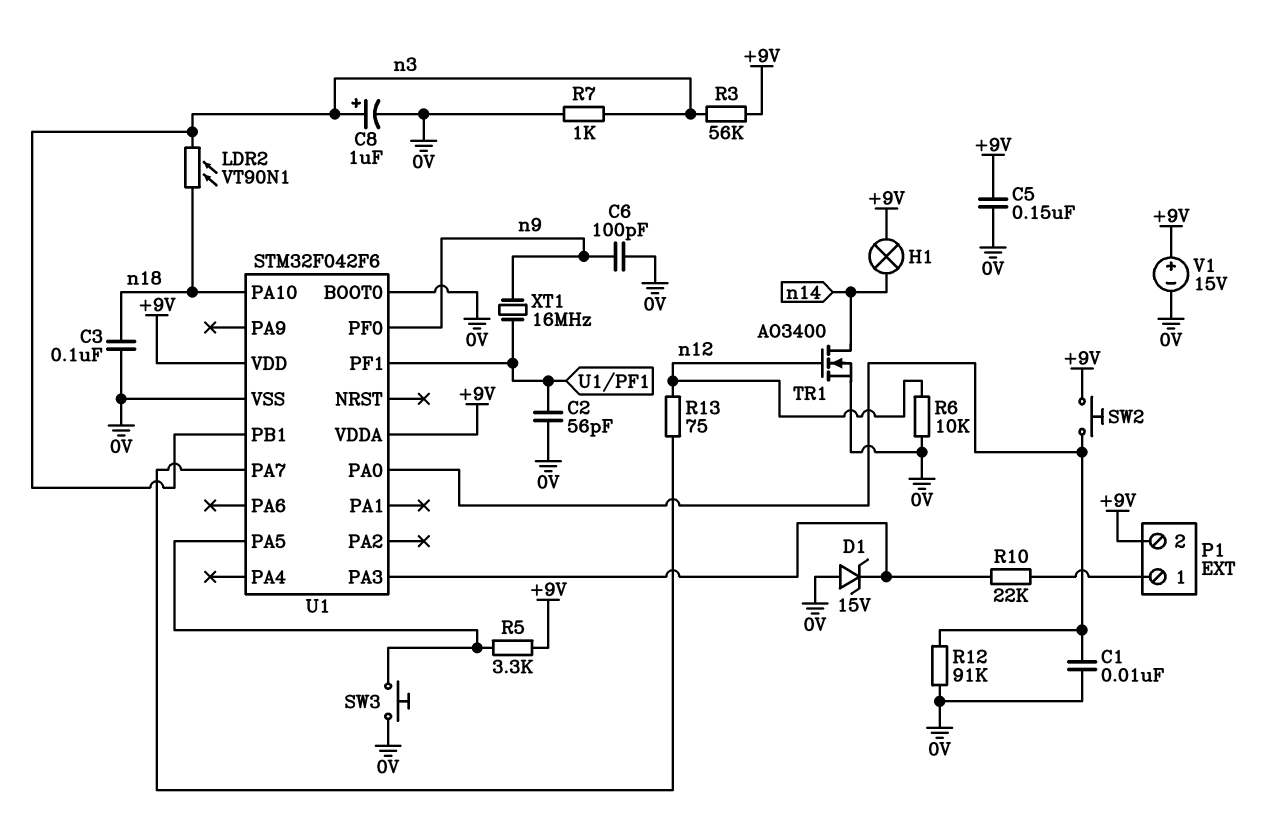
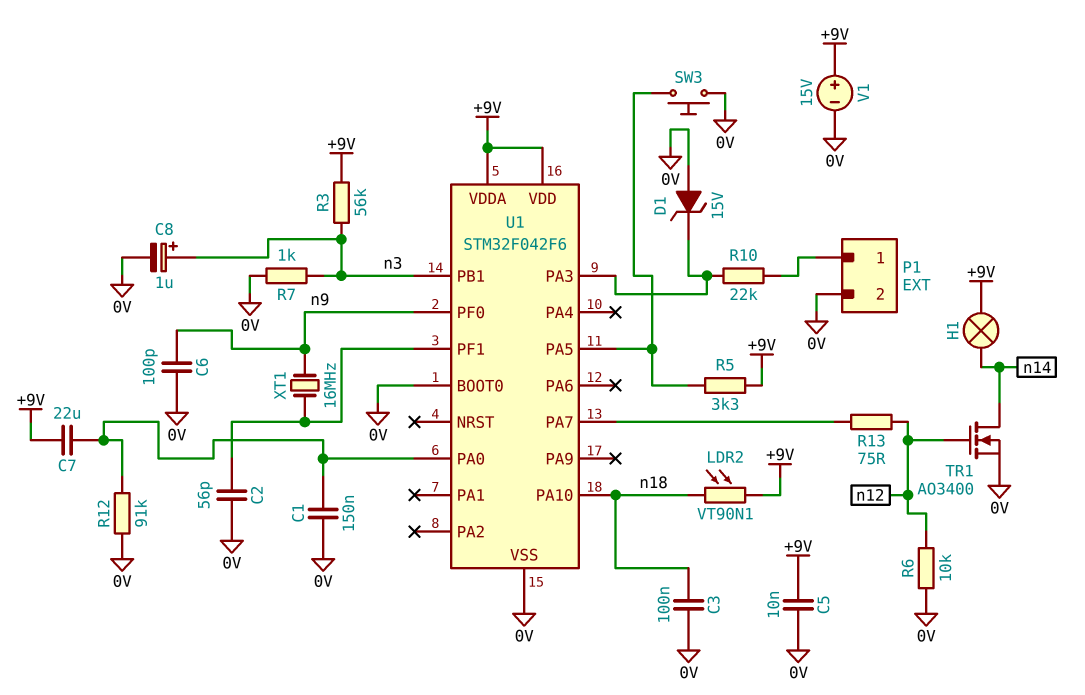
C1: 10nF (0V, U1/PA0) -> 150nF (0V, U1/PA0)
C5: 150nF (+9V, 0V) -> 10nF (+9V, 0V)
C7: none -> 22uF (+9V, U1/PA0)
LDR2: VT90N1 (n3, n18) -> VT90N1 (+9V, n18)
P1 pin 2: +9V -> 0V
SW2: button (+9V, U1/PA0) -> none

